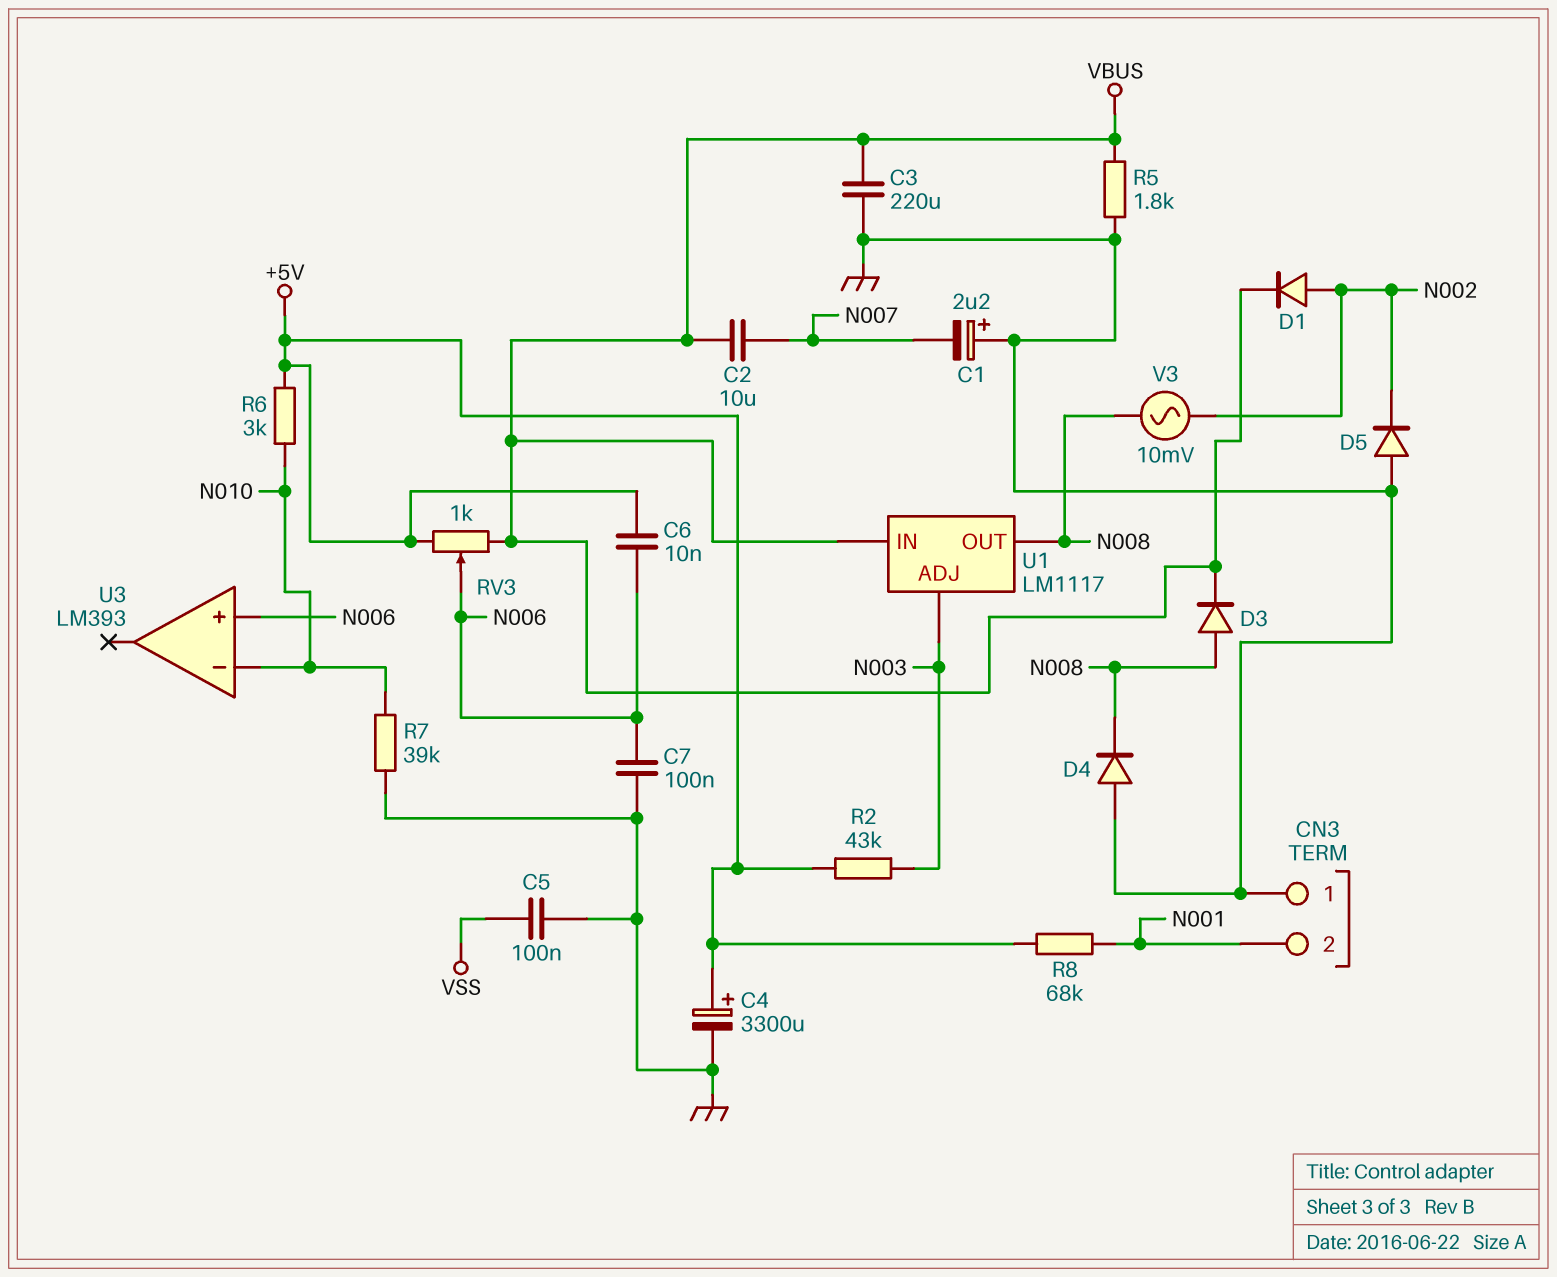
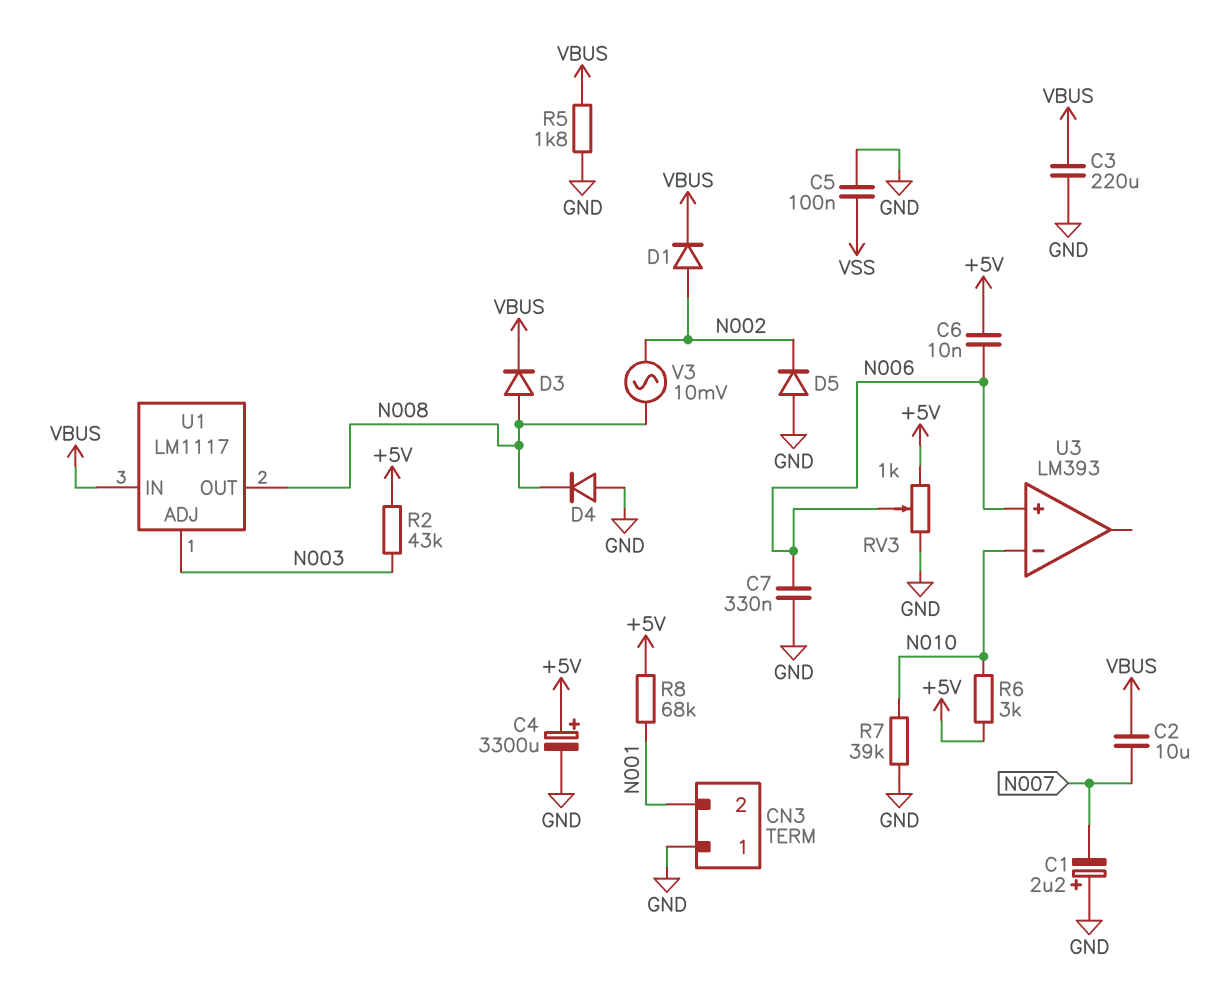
C7: 100nF (GND, N006) -> 330nF (GND, N006)
RV3: 1k (+5V, VBUS, wiper N006) -> 1k (+5V, GND, wiper N006)

